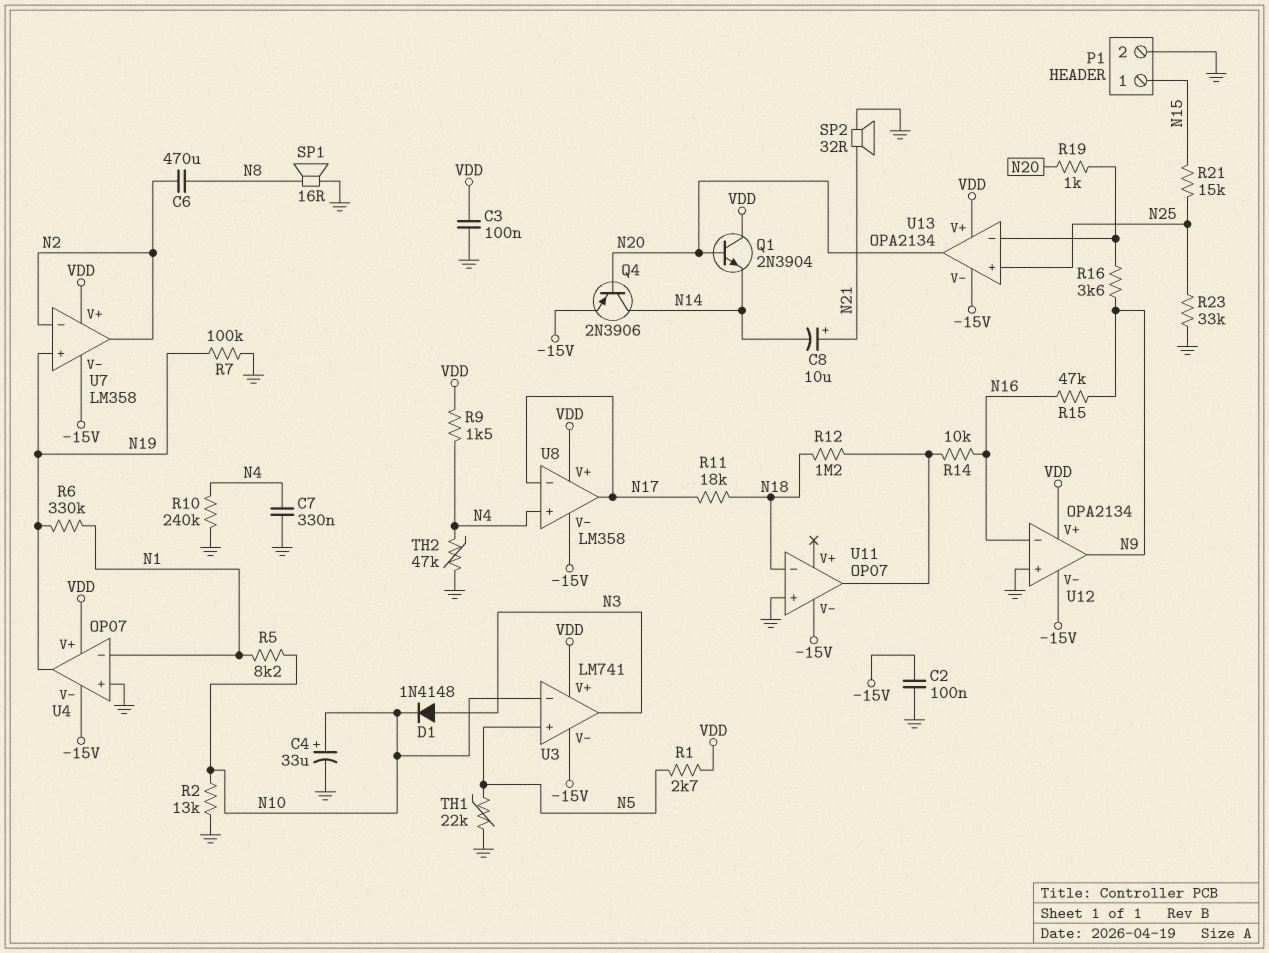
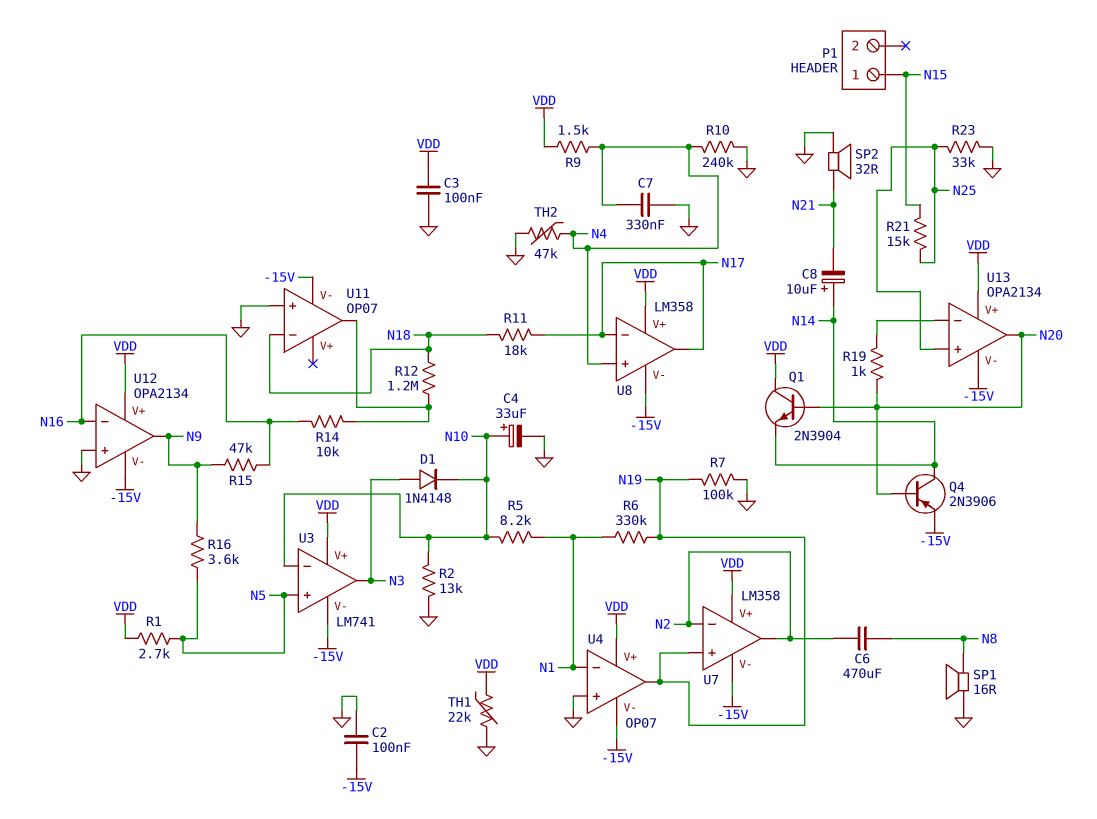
C8: 10uF (plus N21, minus N14) -> 10uF (plus N14, minus N21)
P1 pin 2: GND -> none
R16: 3.6k (N9, U13/in-) -> 3.6k (N5, N9)
TH1: 22k (GND, N5) -> 22k (GND, VDD)

